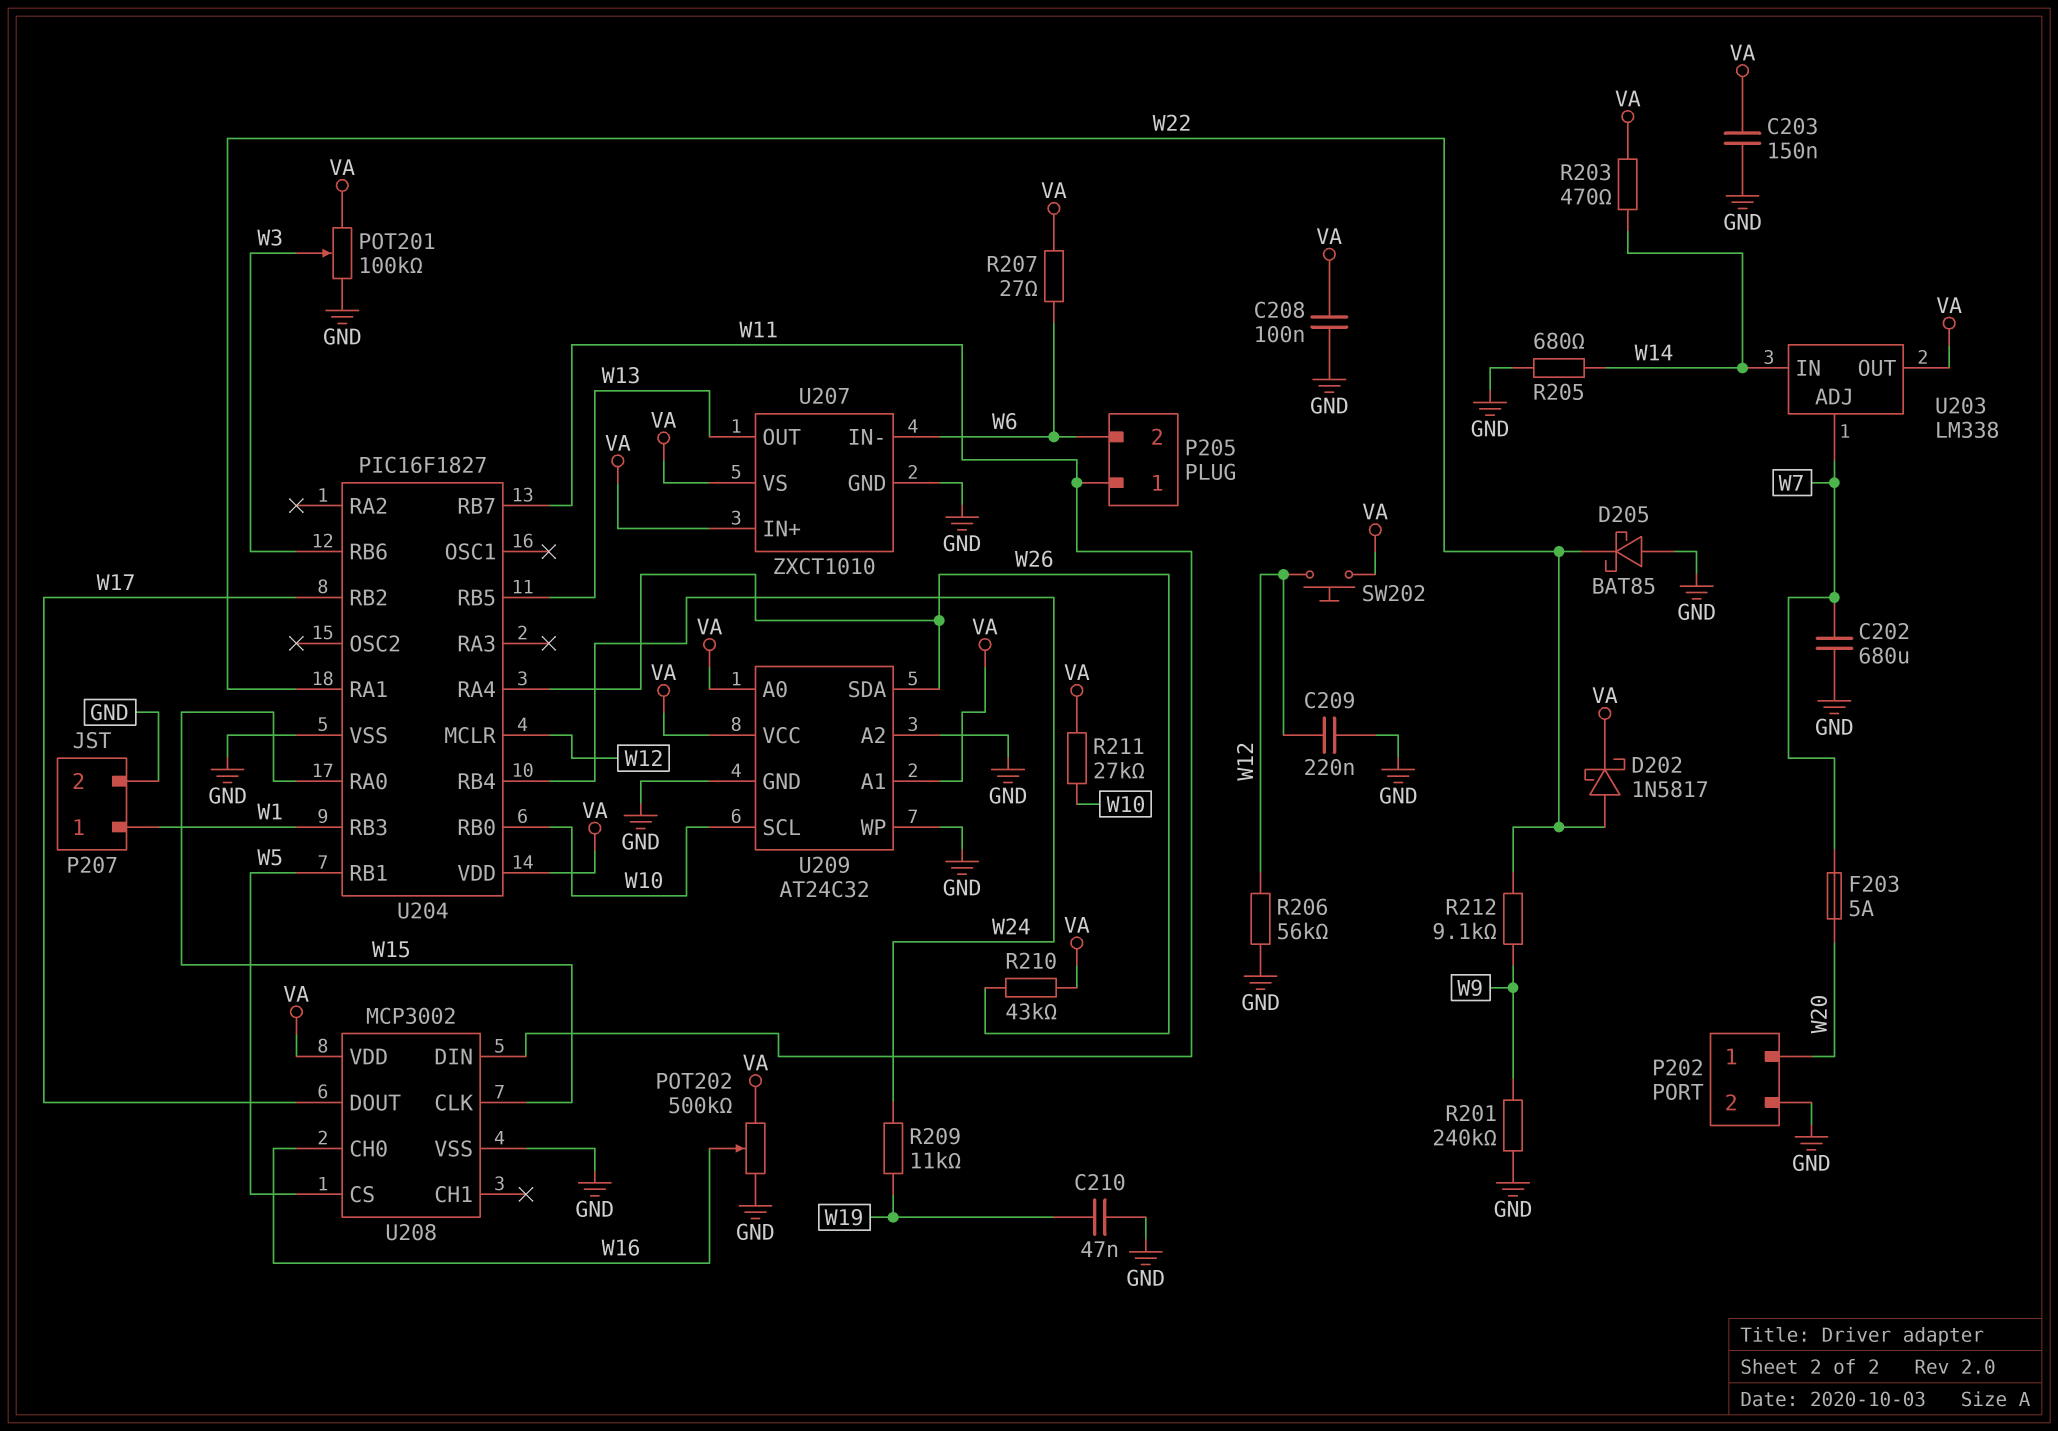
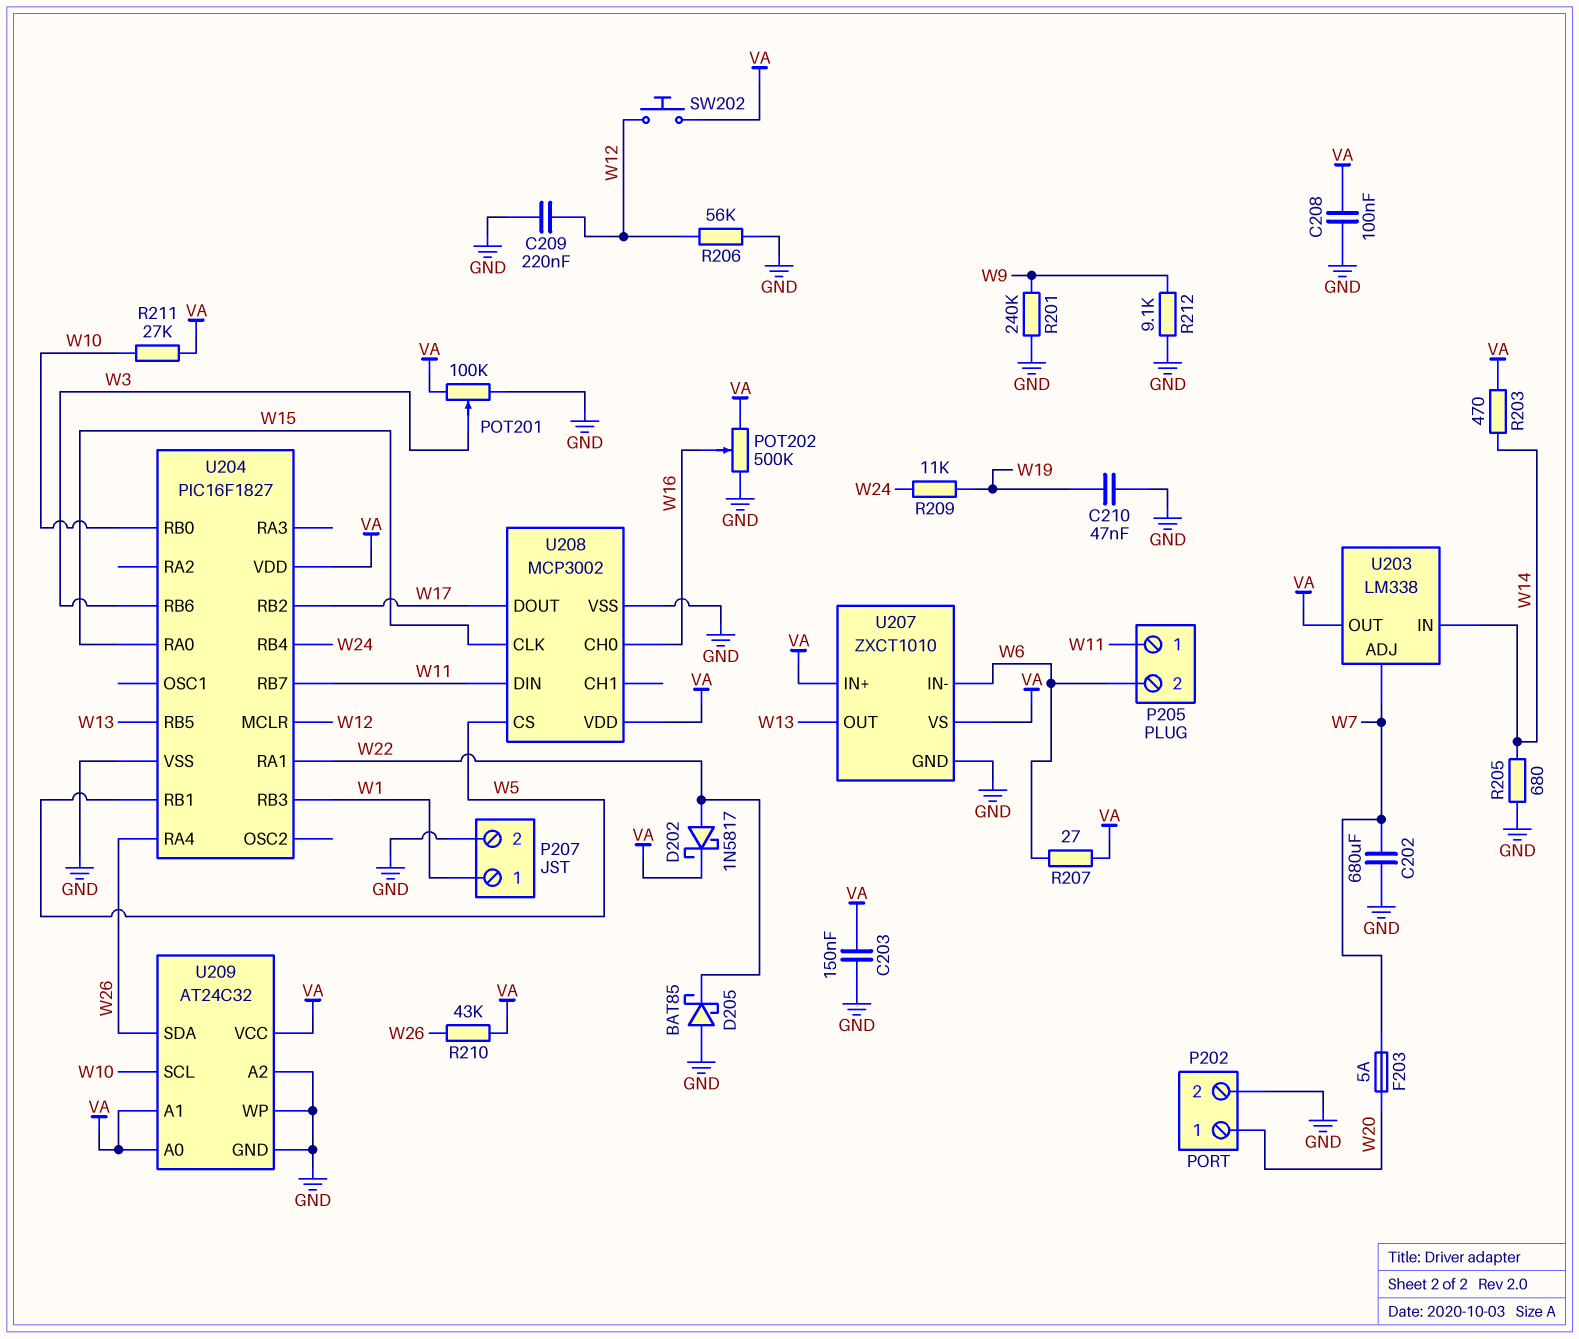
R212: 9.1k (W9, W22) -> 9.1k (GND, W9)

